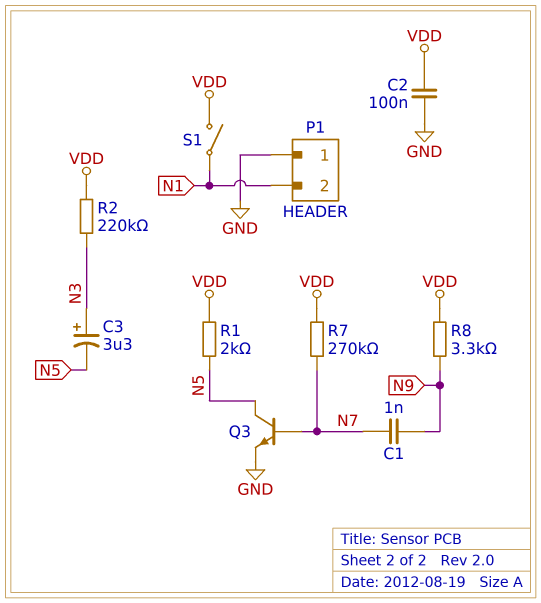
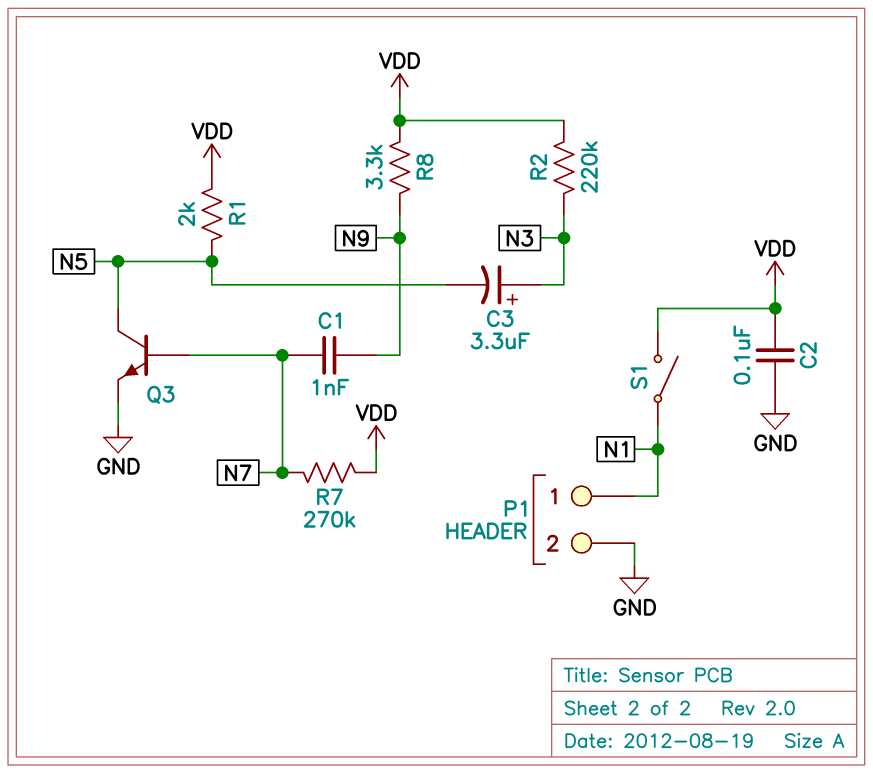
P1 pin 1: GND -> N1
P1 pin 2: N1 -> GND

